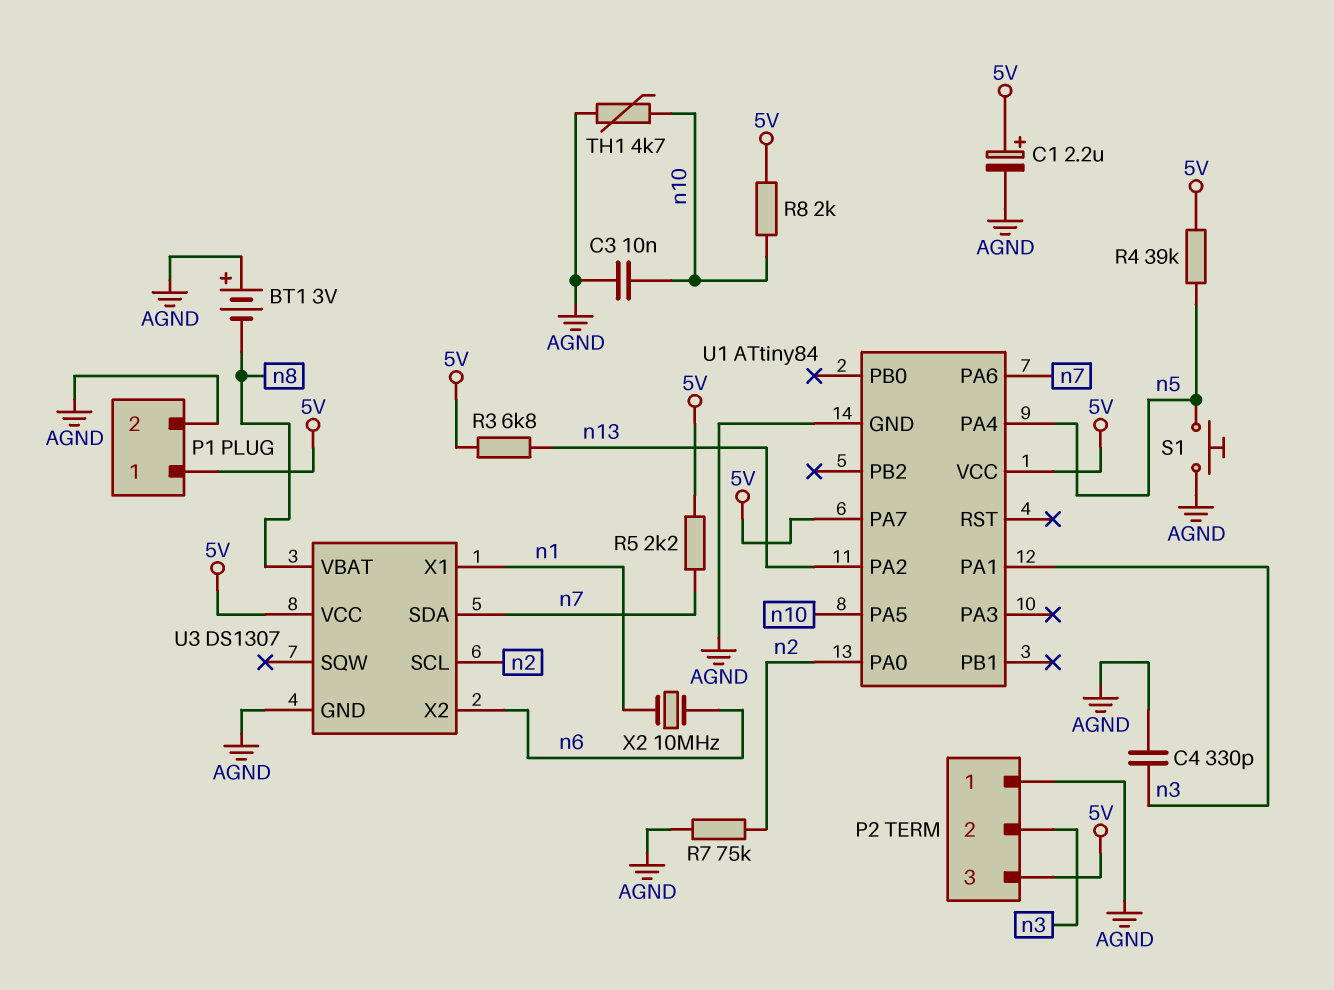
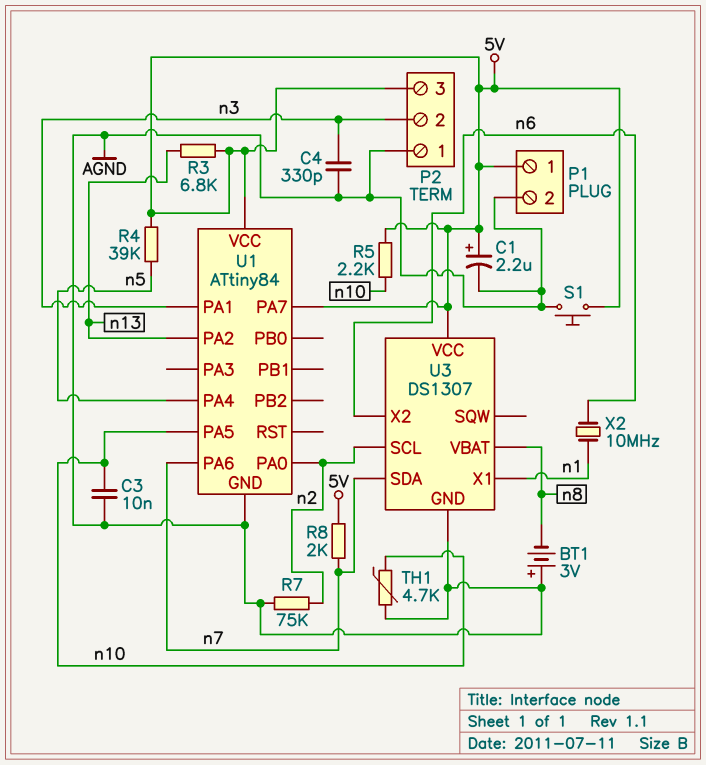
R5: 2.2k (5V, n7) -> 2.2k (5V, n10)
R8: 2k (5V, n10) -> 2k (5V, n7)
S1: button (AGND, n5) -> button (5V, AGND)

